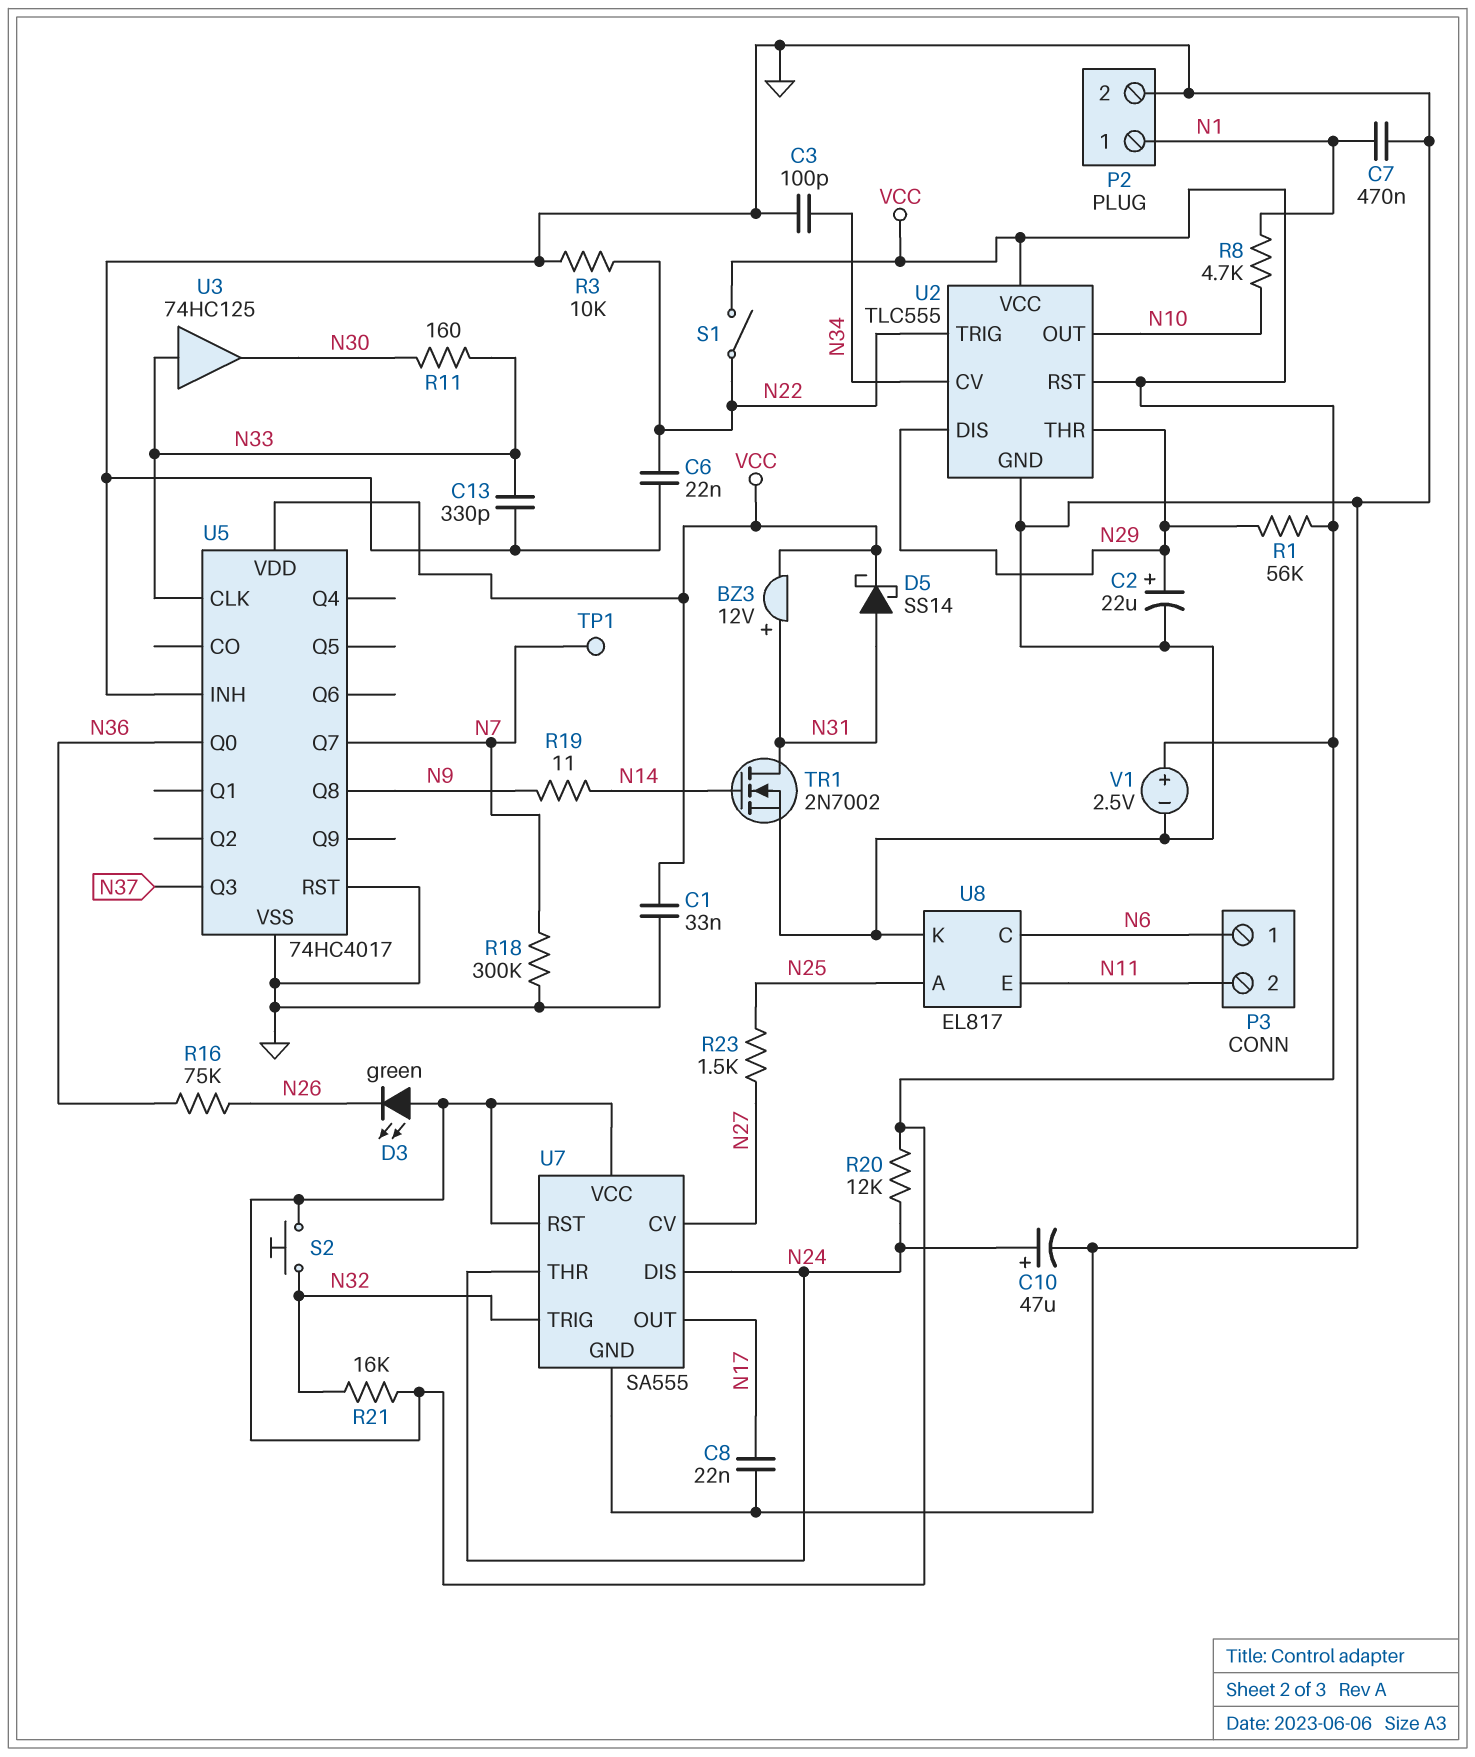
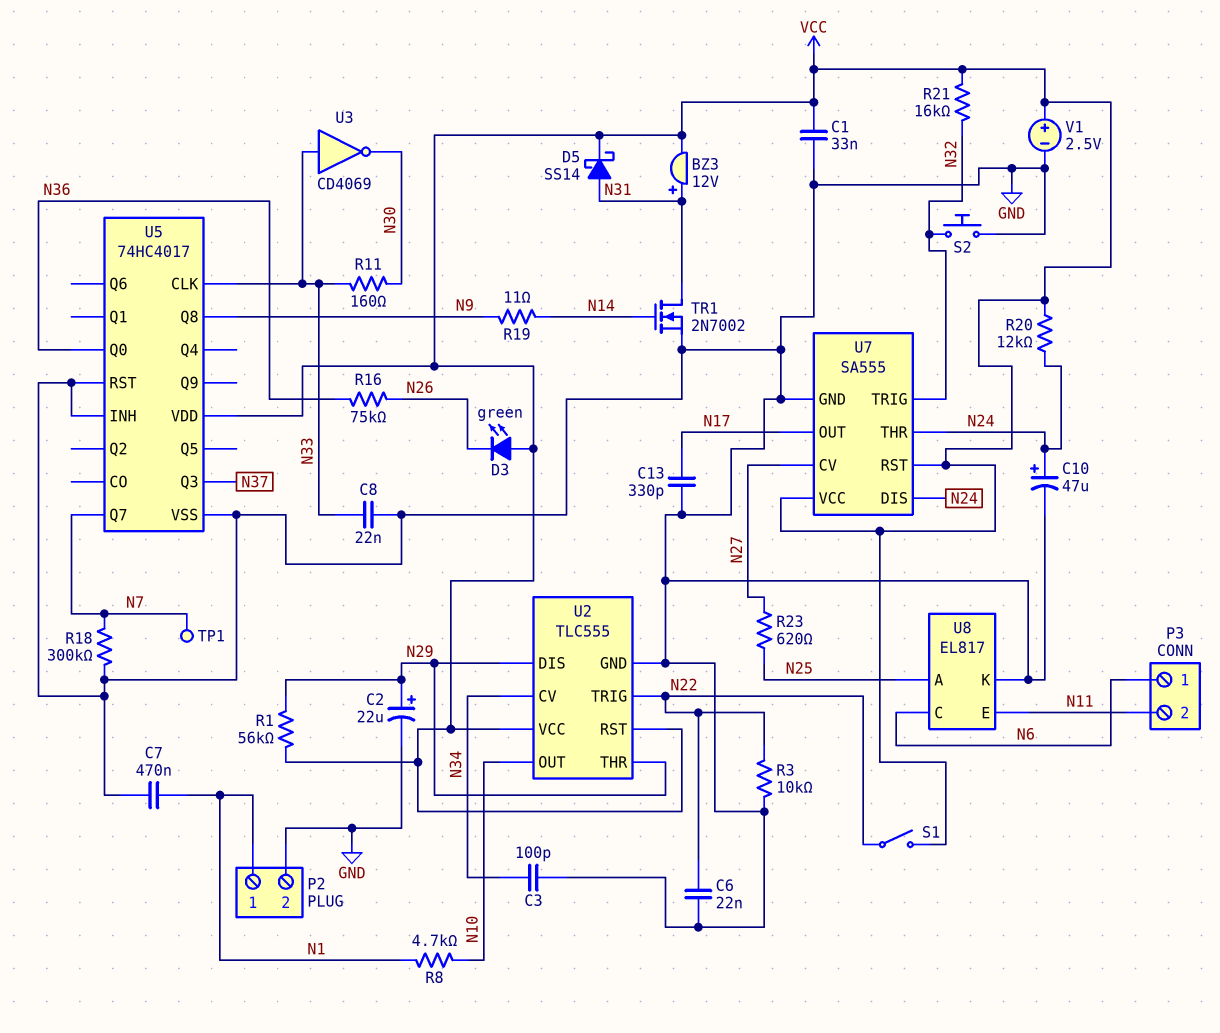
C8: 22nF (GND, N17) -> 22nF (GND, N33)
C13: 330pF (GND, N33) -> 330pF (GND, N17)
R23: 1.5k (N25, N27) -> 620 (N25, N27)
S2: button (N32, VCC) -> button (GND, N32)
U3: buffer 74HC125 (in N33, out N30) -> NOT CD4069 (in N33, out N30)

